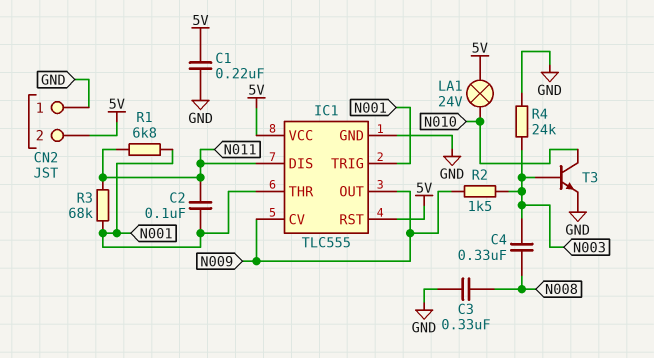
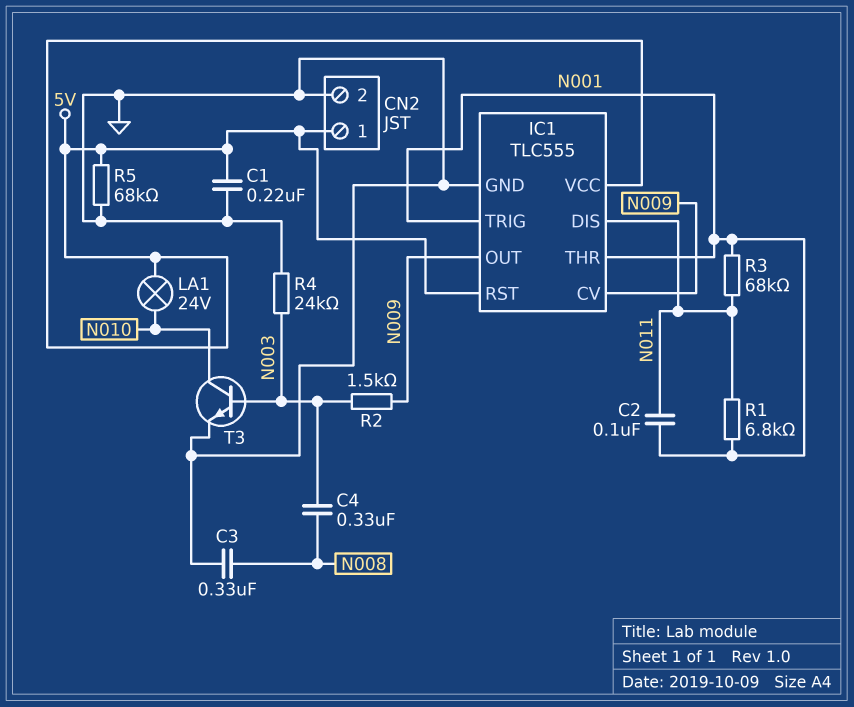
CN2 pin 1: GND -> 5V
CN2 pin 2: 5V -> GND
R5: none -> 68k (5V, GND)

